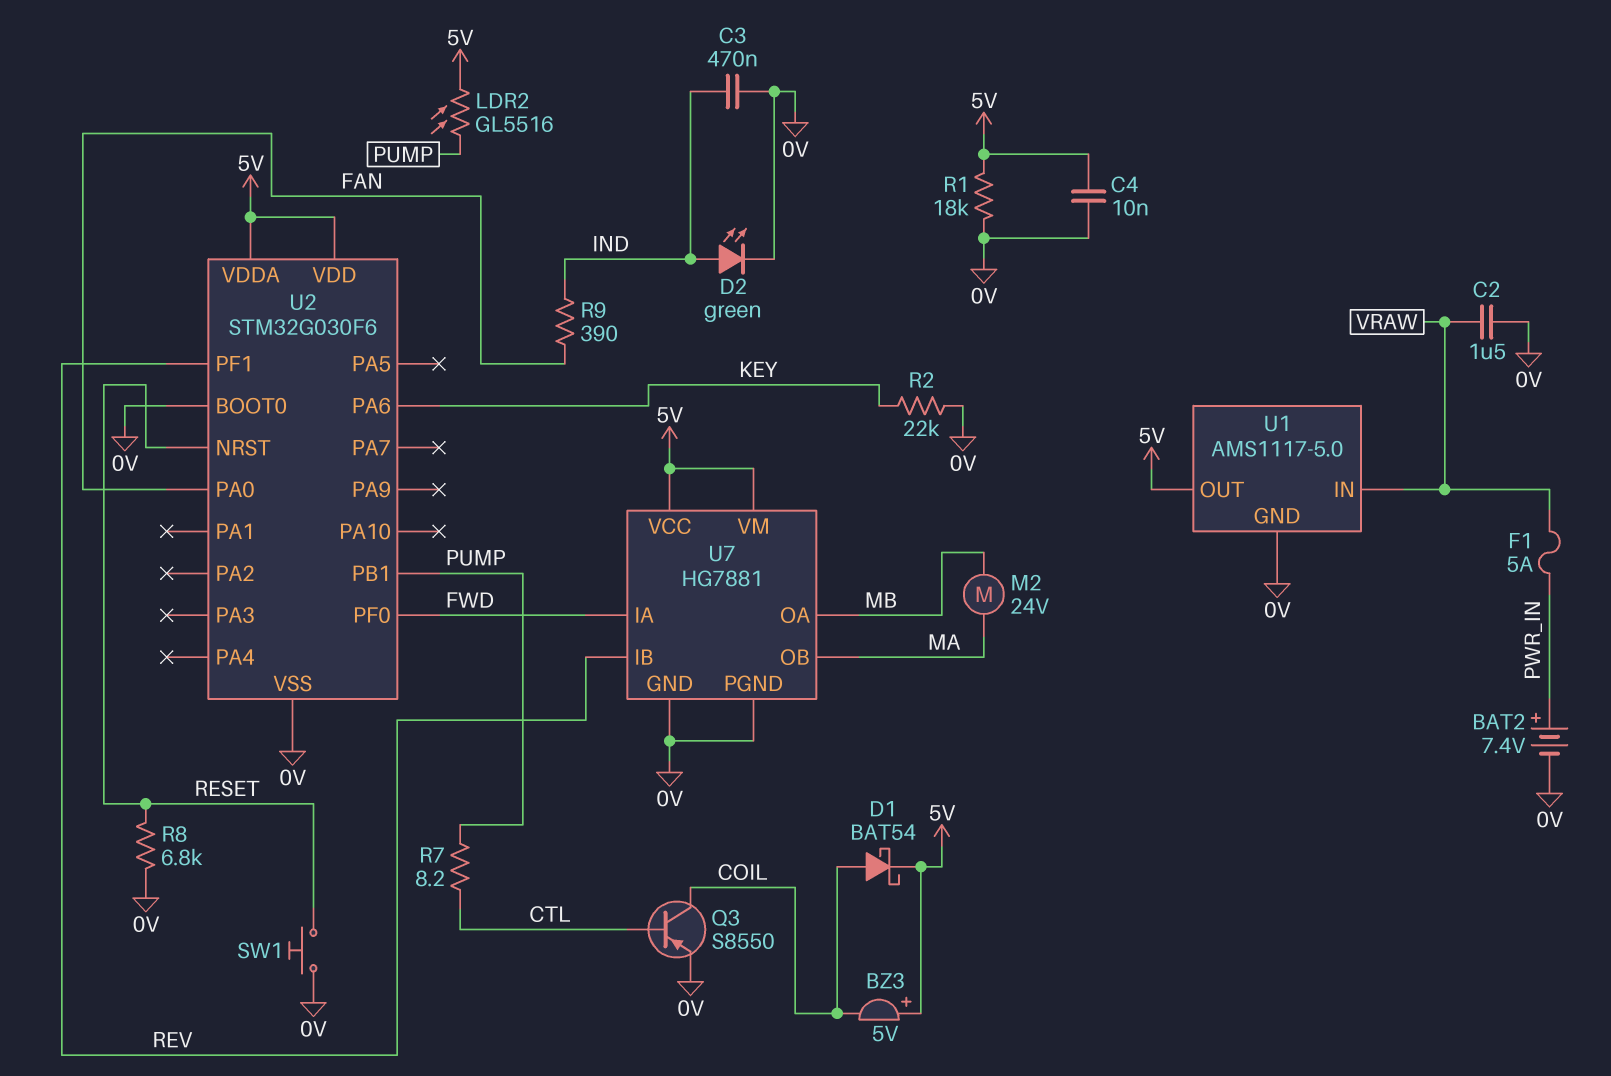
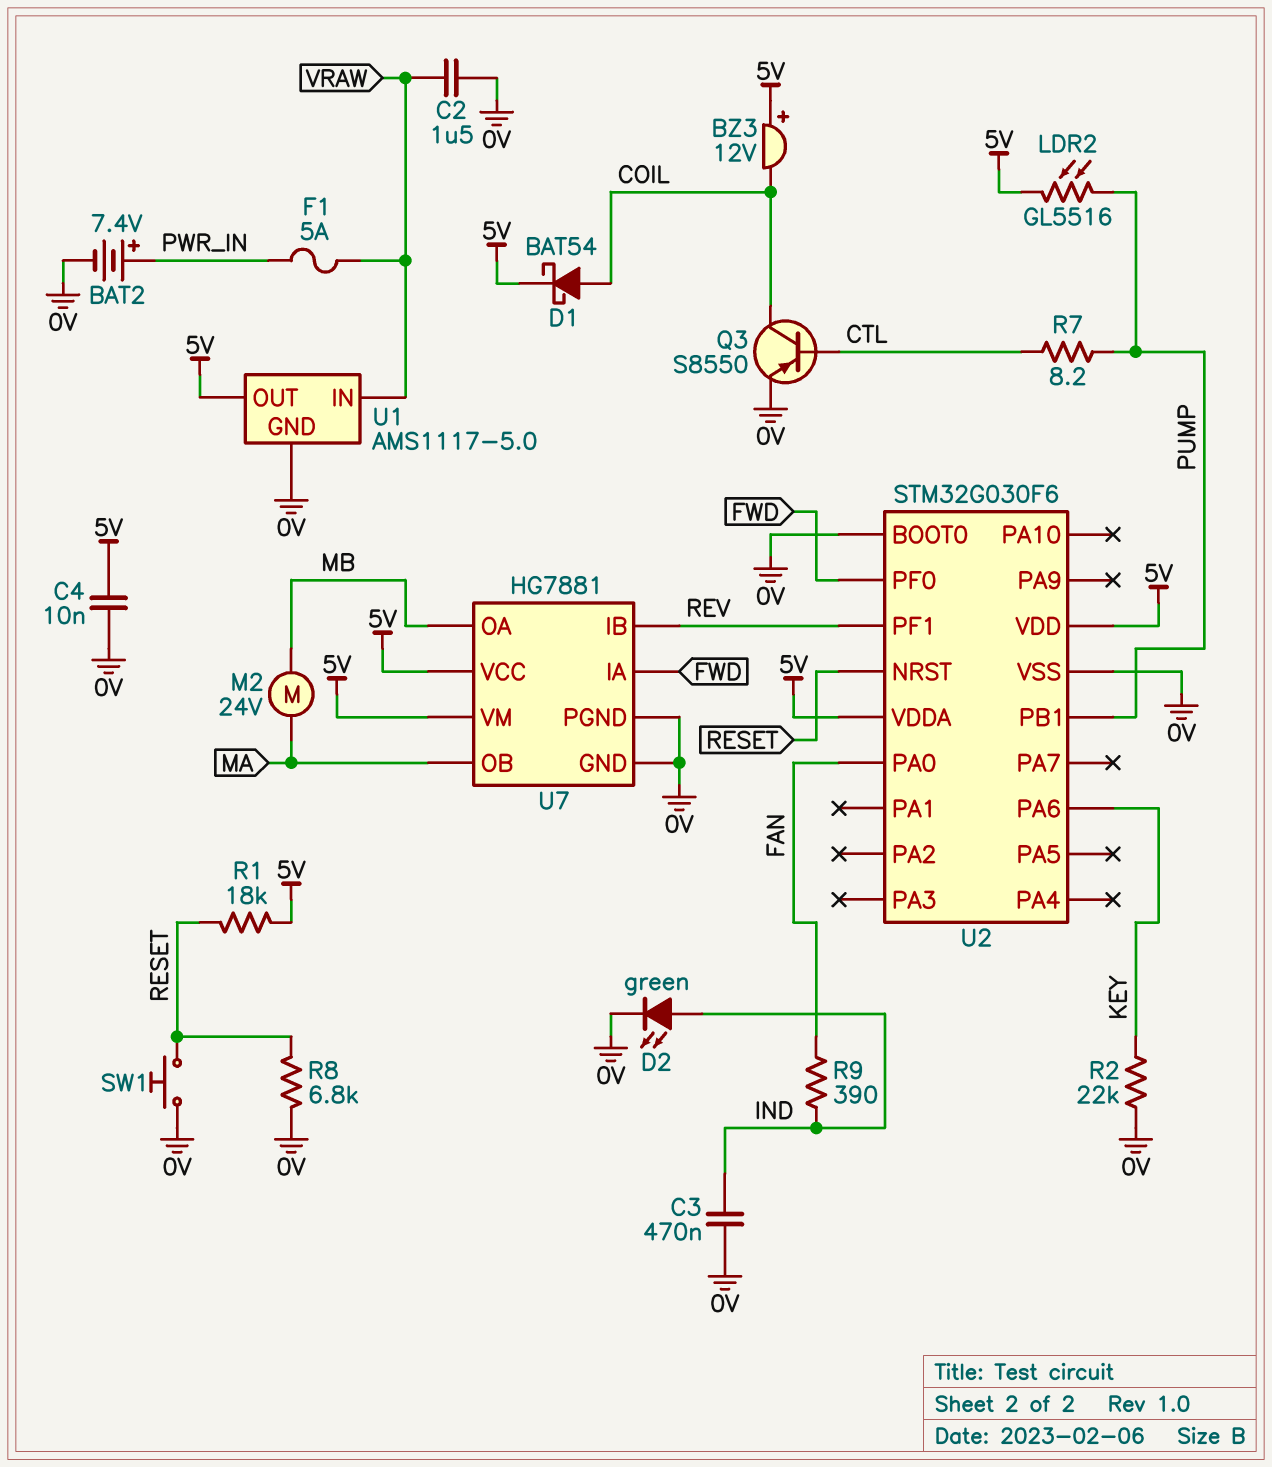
BZ3: buzzer 5V (plus 5V, minus COIL) -> buzzer 12V (plus 5V, minus COIL)
R1: 18k (0V, 5V) -> 18k (5V, RESET)

